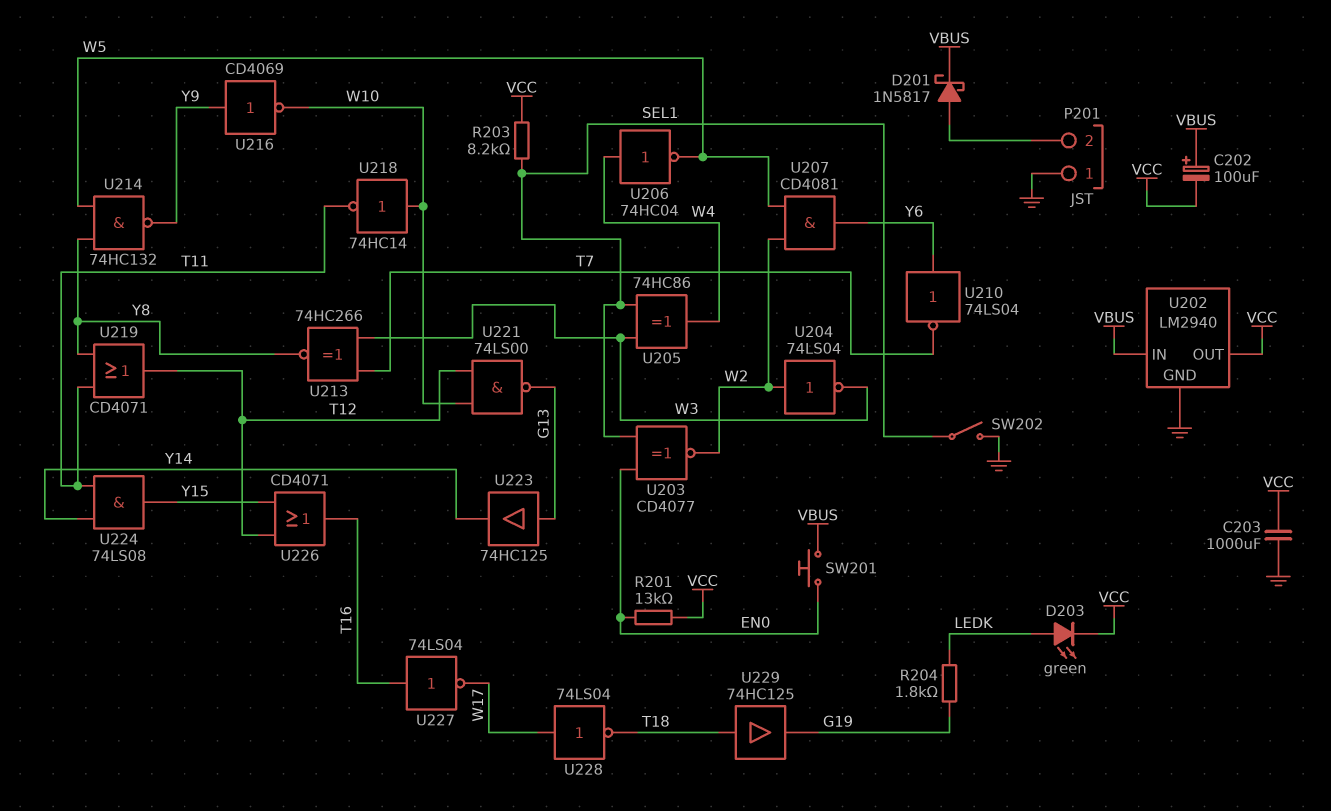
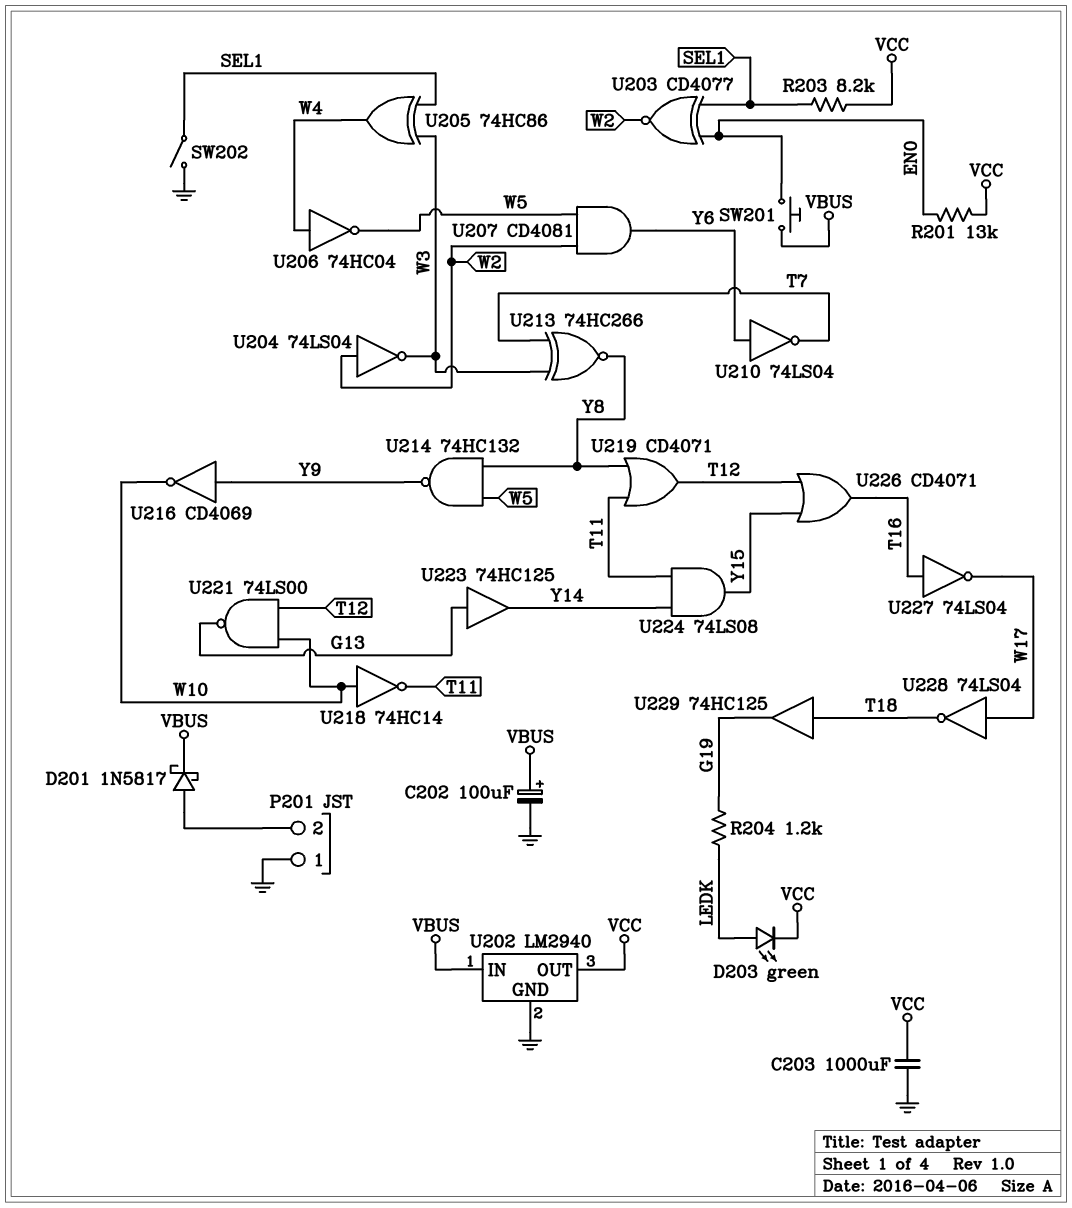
C202: 100uF (plus VBUS, minus VCC) -> 100uF (plus VBUS, minus GND)
R204: 1.8k (G19, LEDK) -> 1.2k (G19, LEDK)

